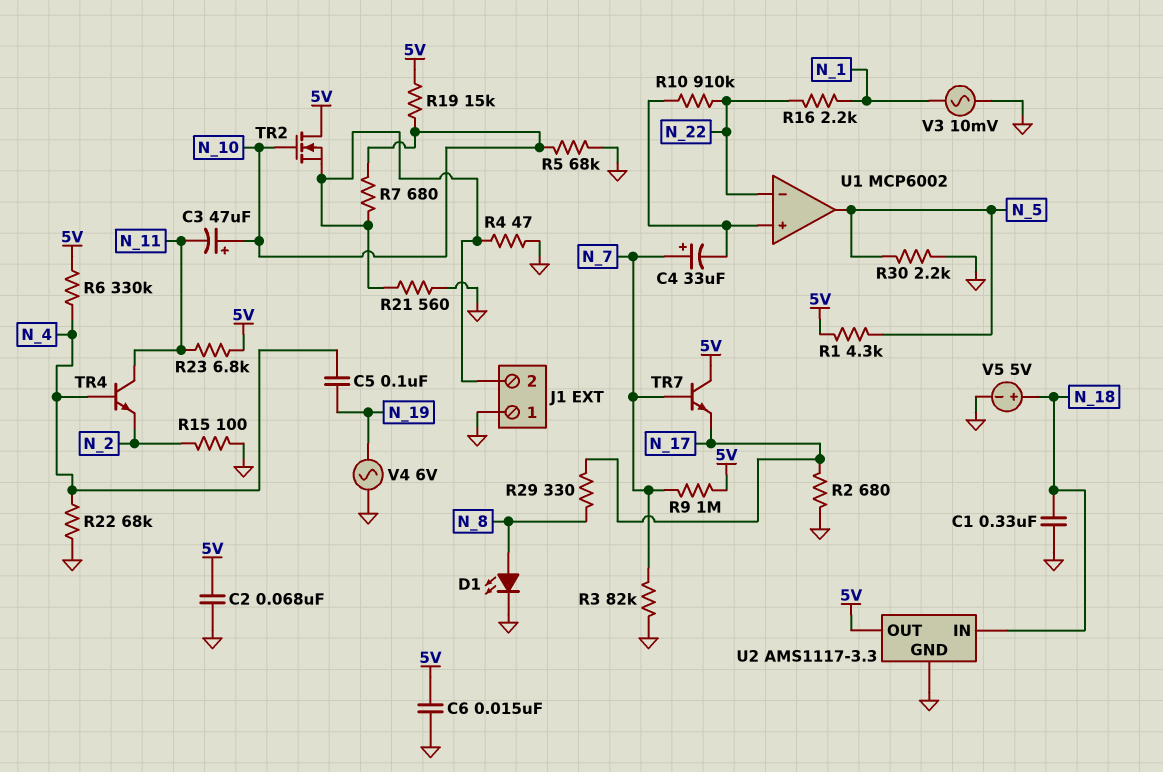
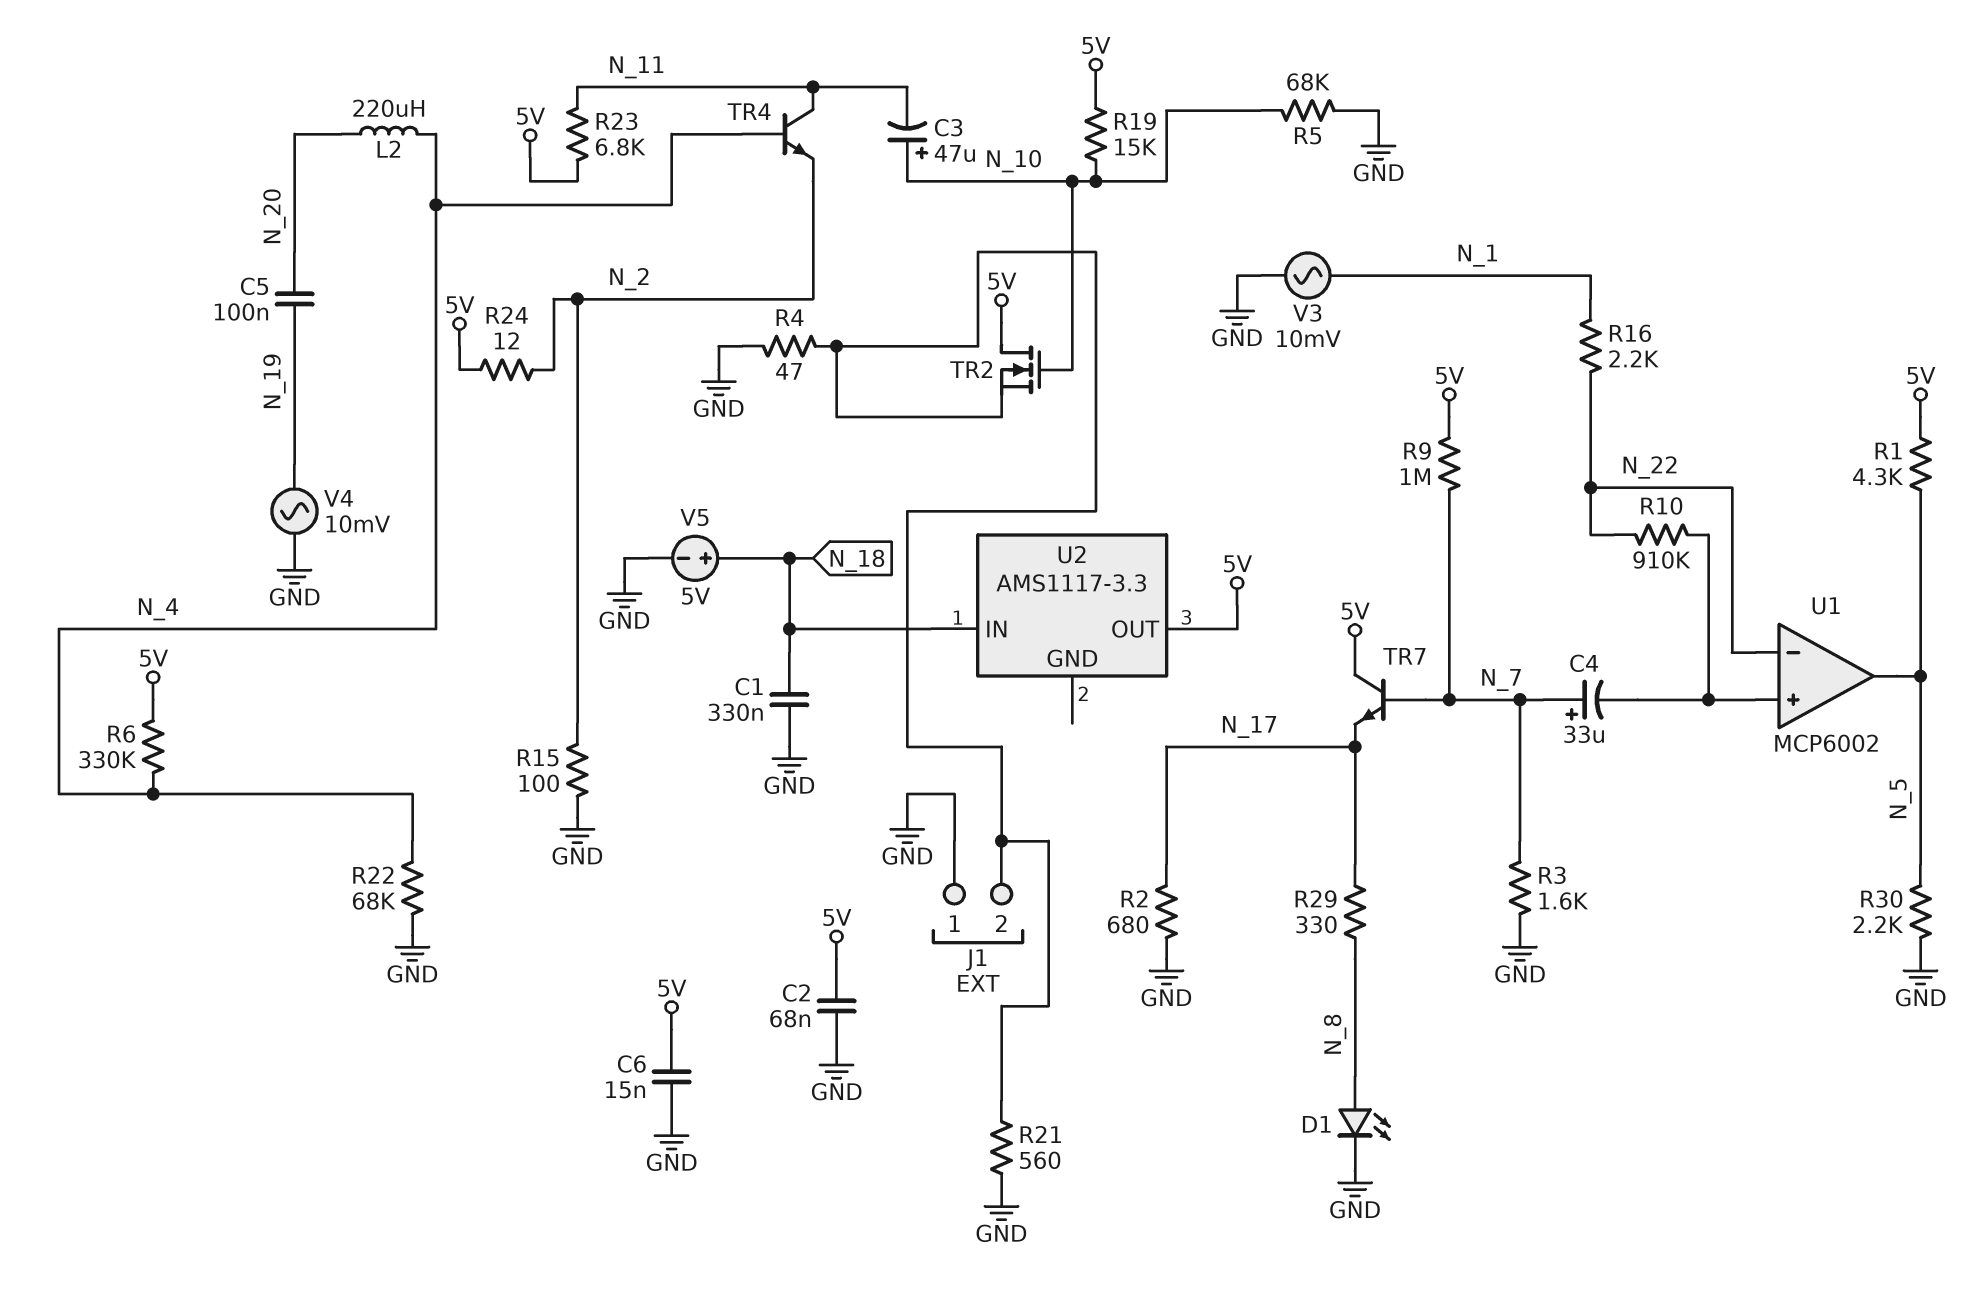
C5: 100nF (N_4, N_19) -> 100nF (N_19, N_20)
L2: none -> 220uH (N_4, N_20)
R3: 82k (GND, N_7) -> 1.6k (GND, N_7)
R7: 680 (J1/2, N_10) -> none
R24: none -> 12 (5V, N_2)
U2 pin GND: GND -> none
V4: AC 6V (GND, N_19) -> AC 10mV (GND, N_19)

